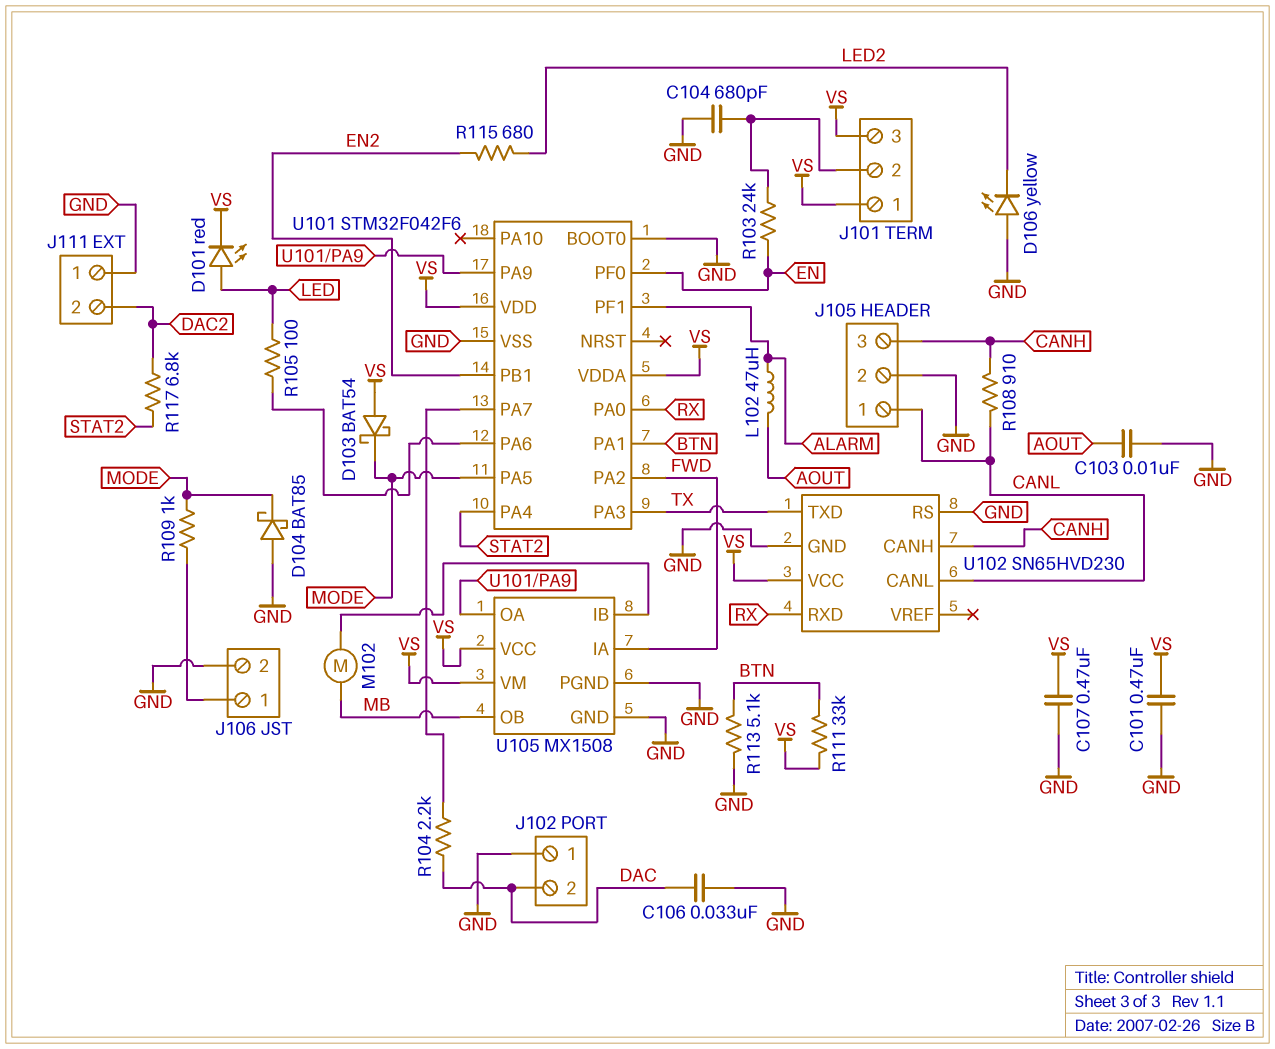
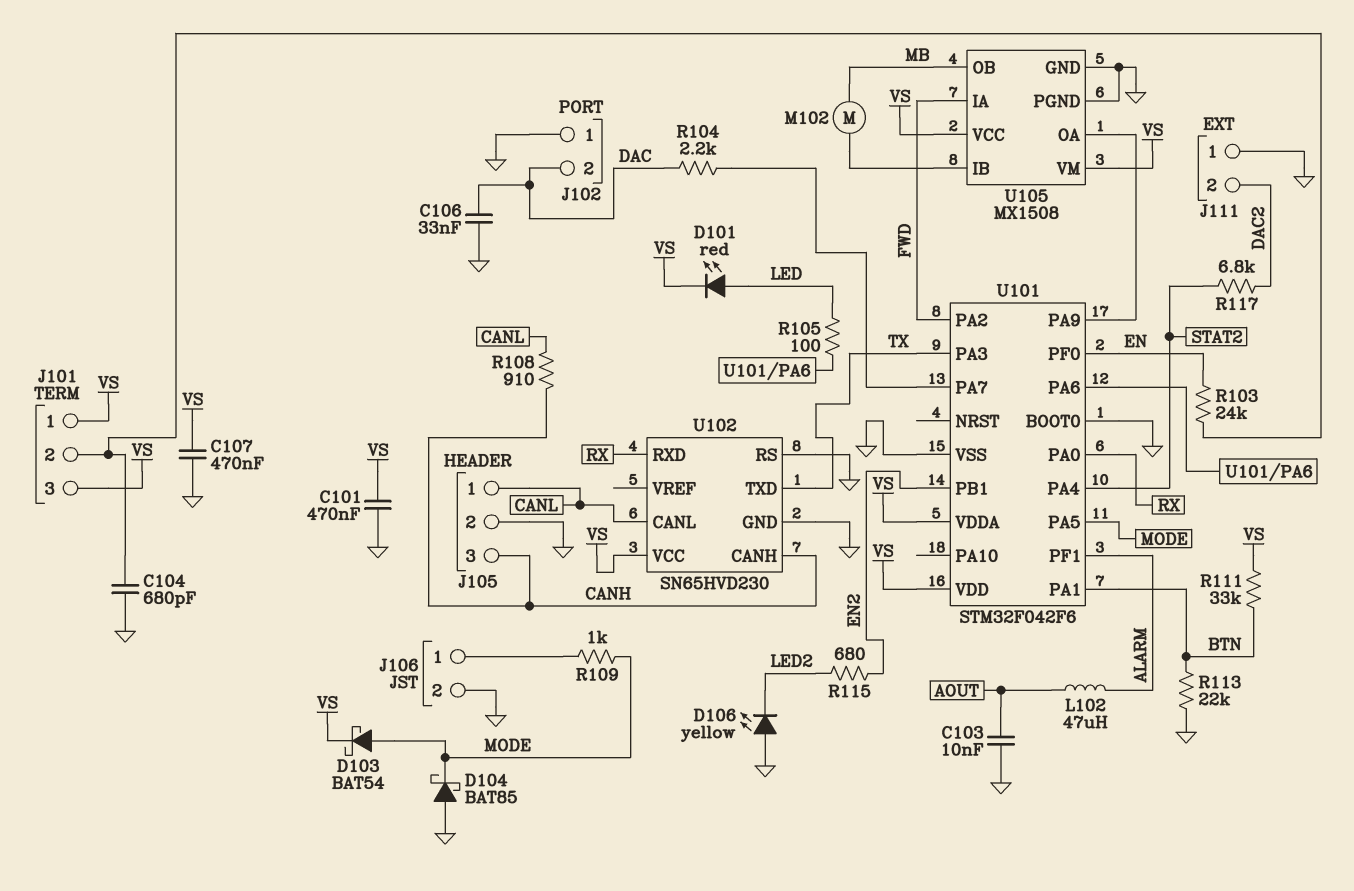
D103: schottky BAT54 (A VS, K MODE) -> schottky BAT54 (A MODE, K VS)
R113: 5.1k (BTN, GND) -> 22k (BTN, GND)

